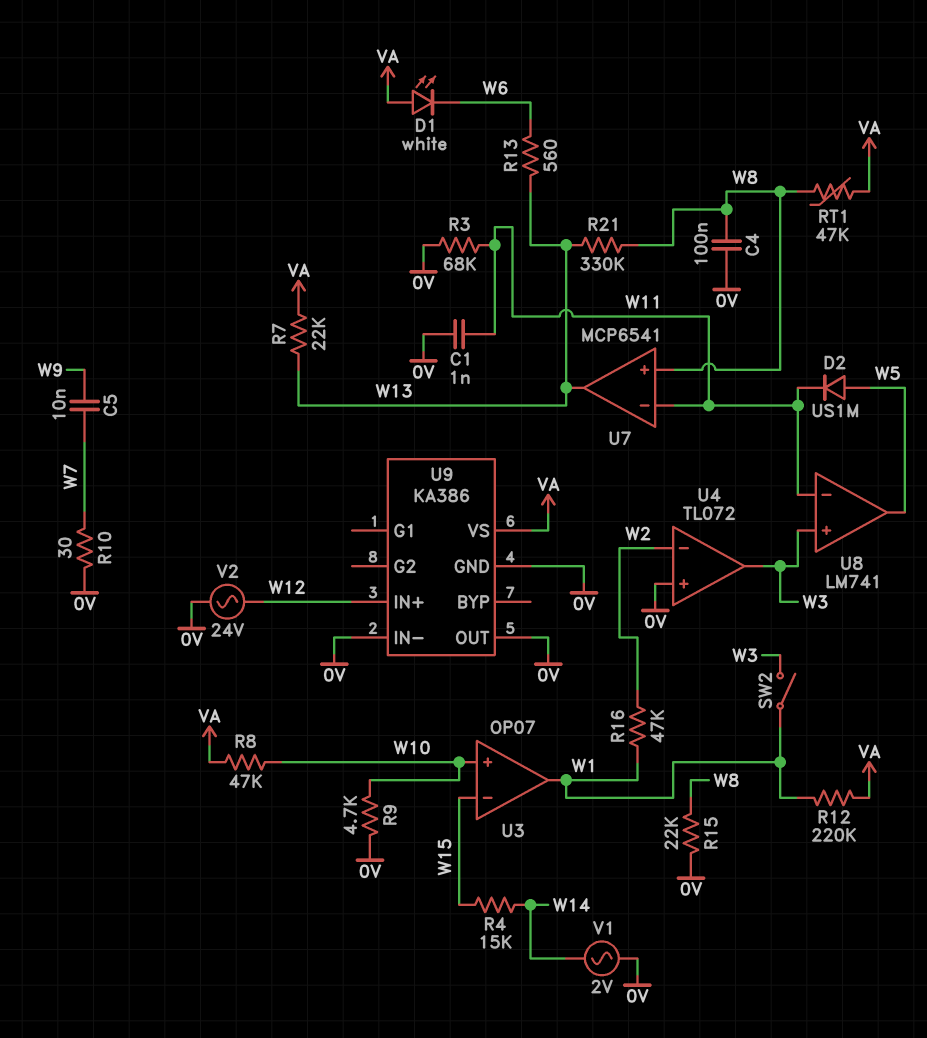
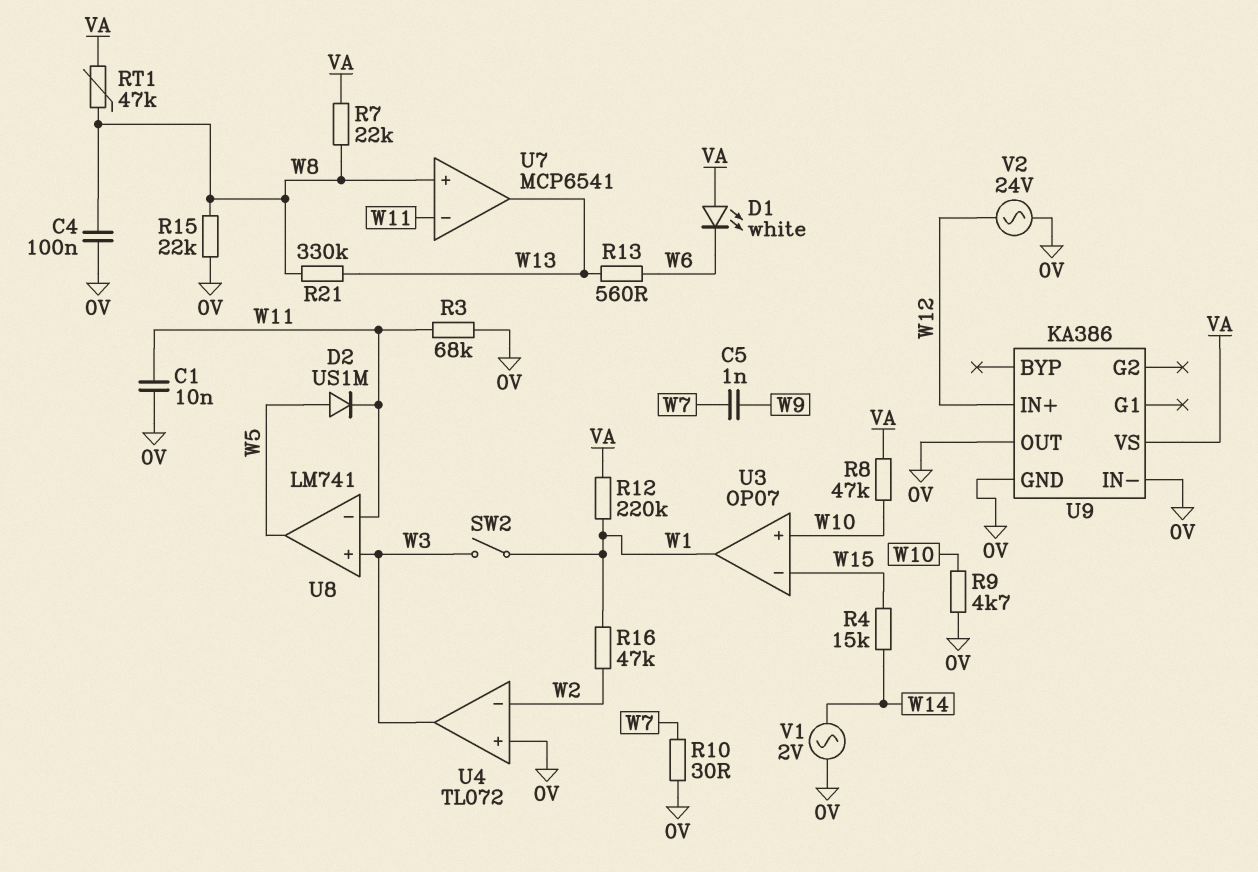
C1: 1nF (0V, W11) -> 10nF (0V, W11)
C5: 10nF (W7, W9) -> 1nF (W7, W9)
R7: 22k (VA, W13) -> 22k (VA, W8)

